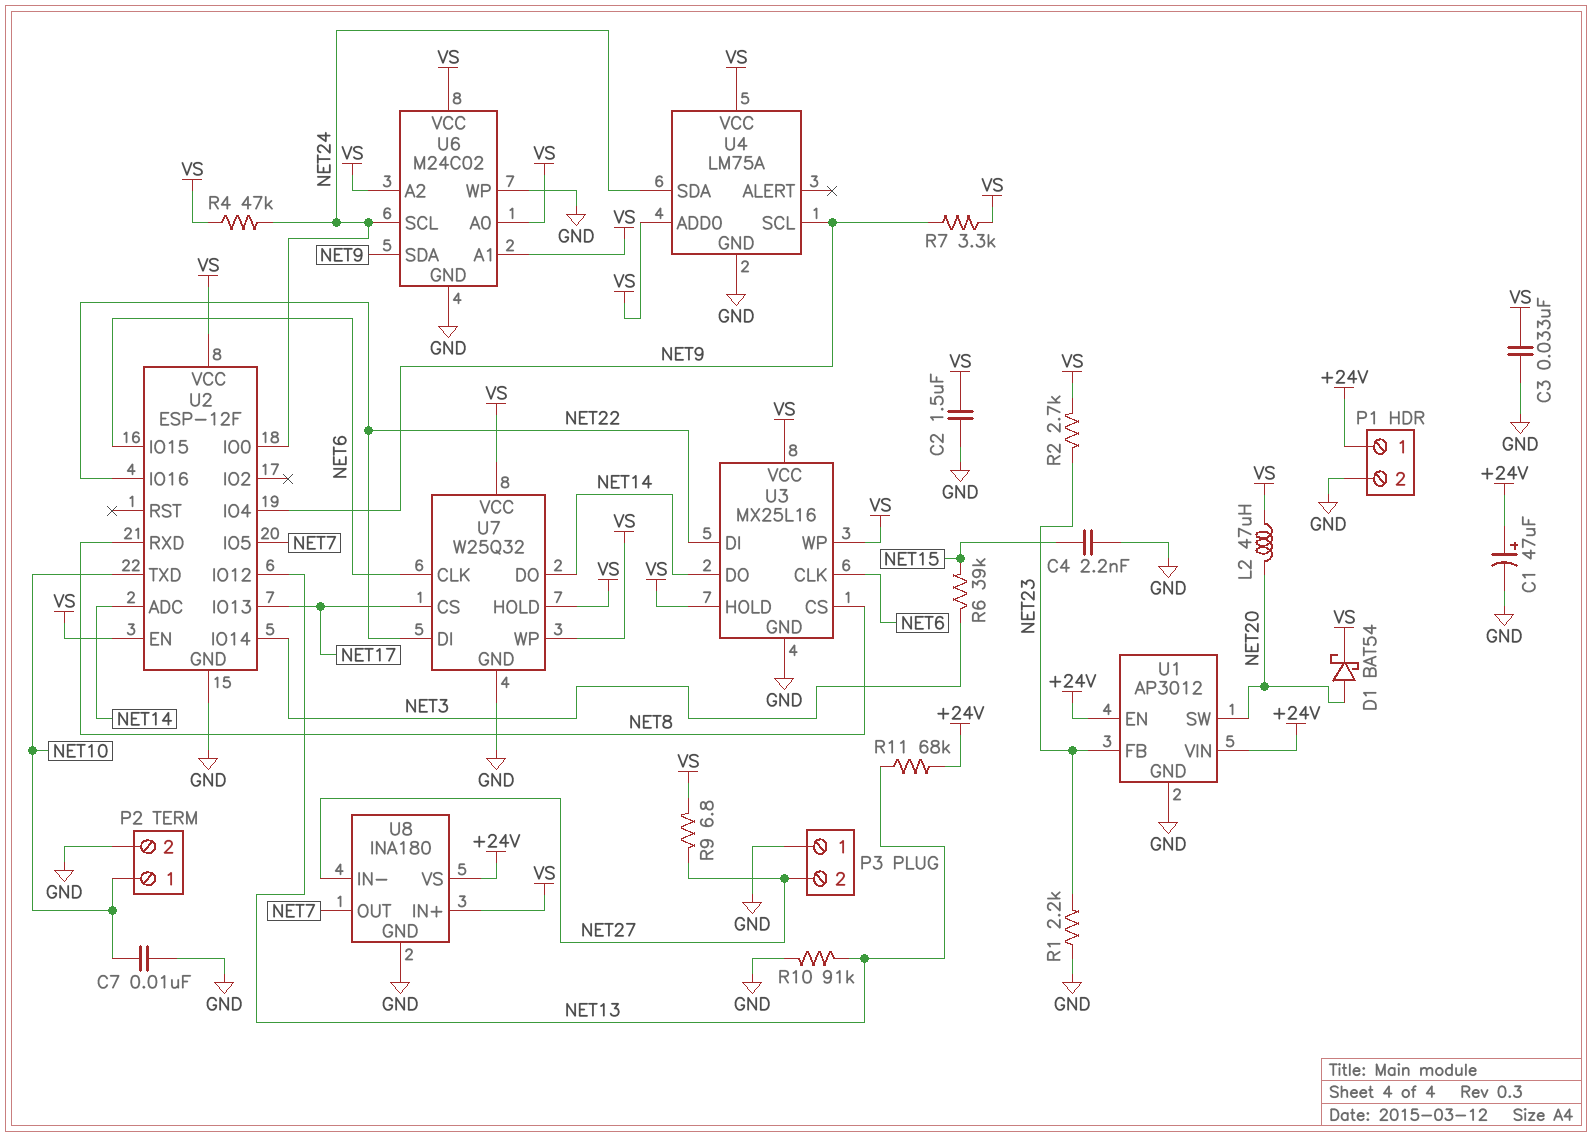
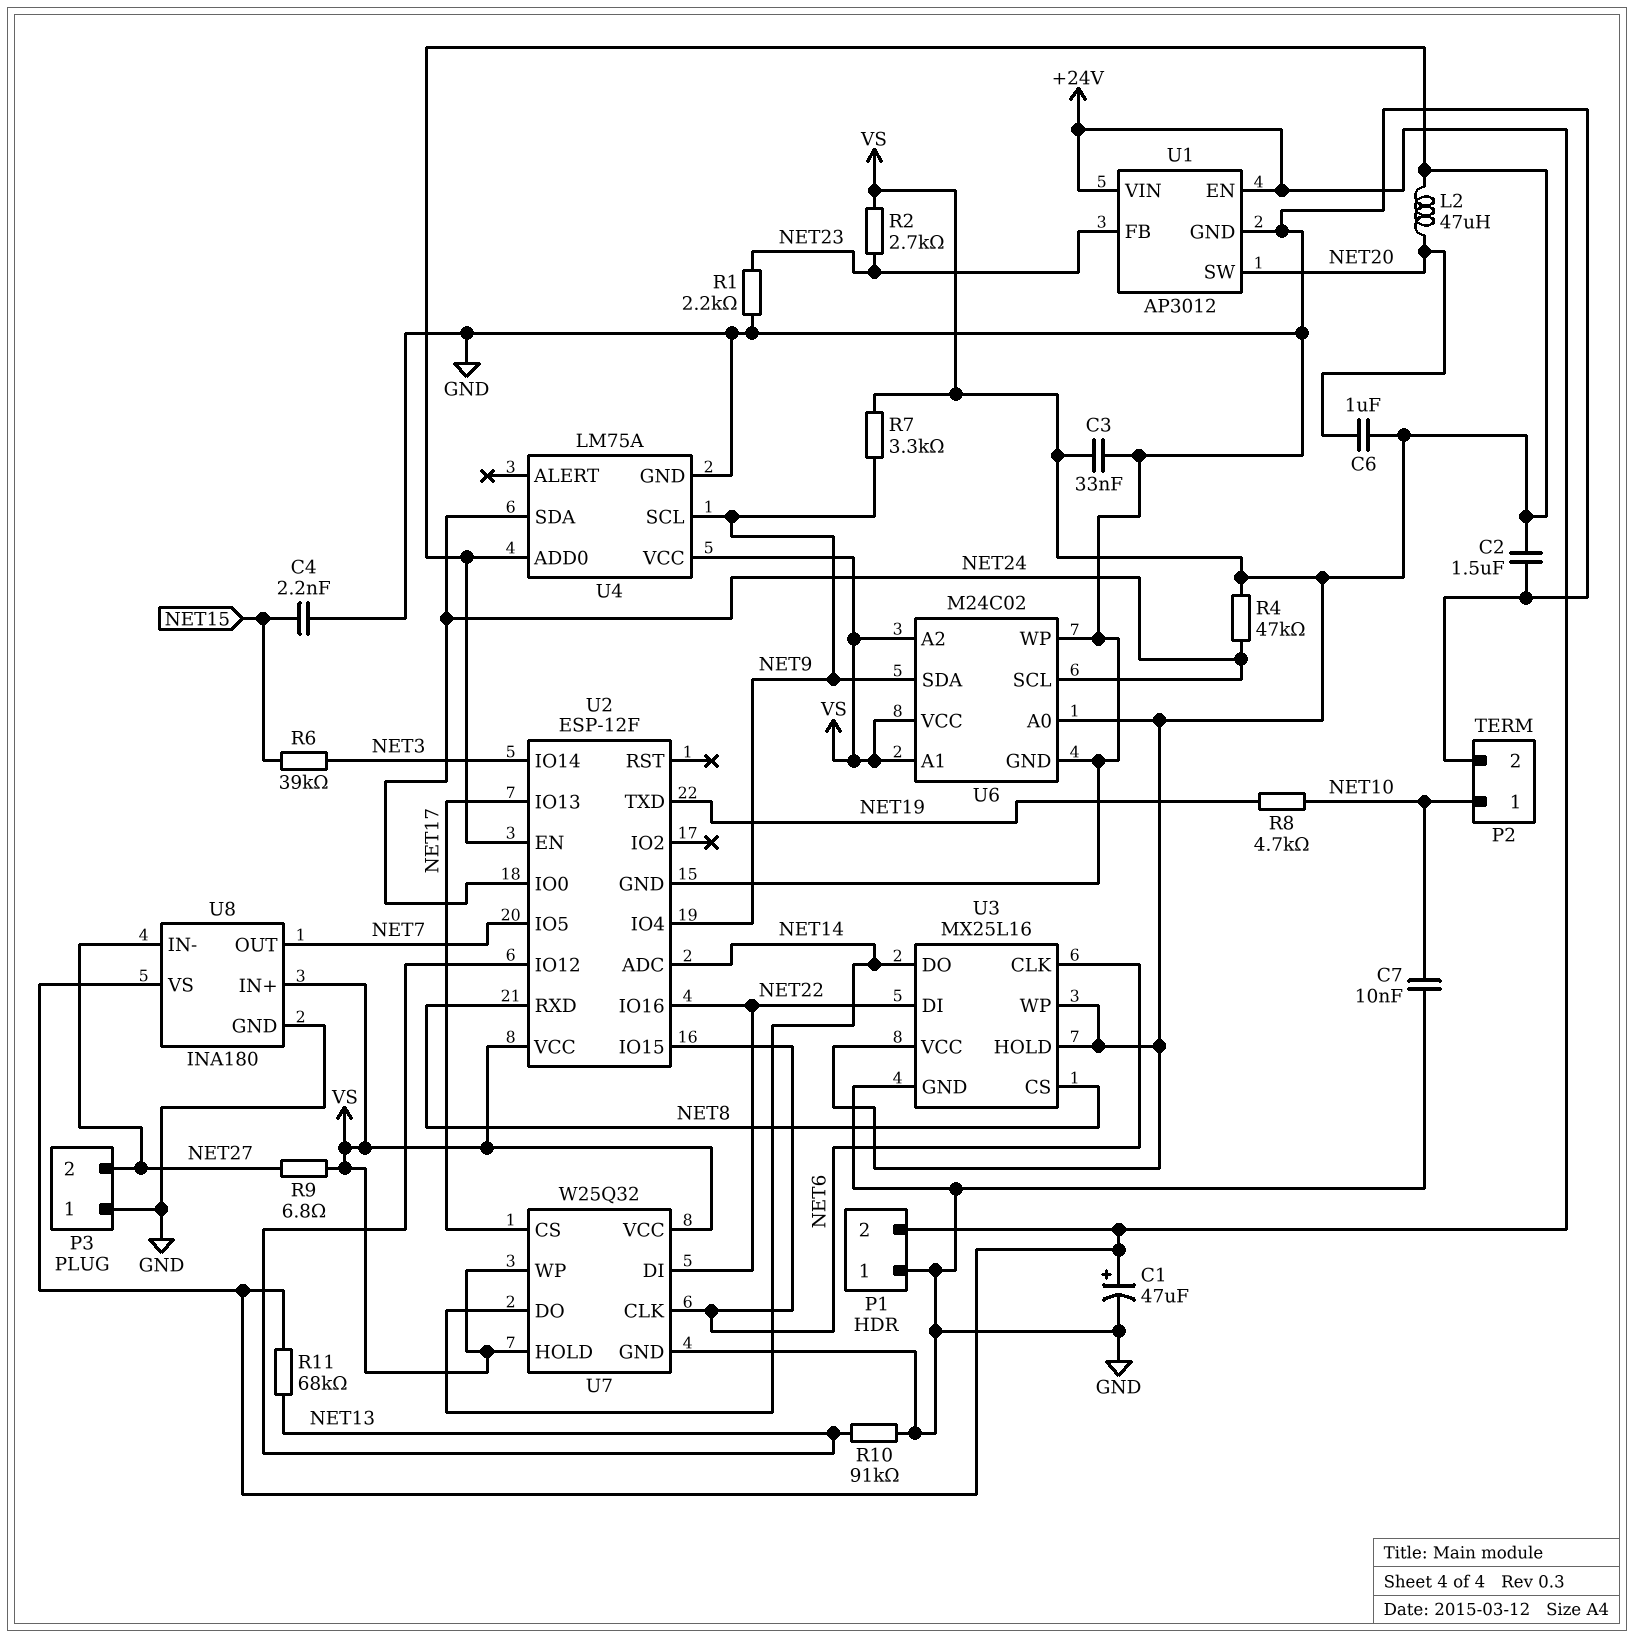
C6: none -> 1uF (NET20, VS)
D1: schottky BAT54 (A NET20, K VS) -> none
P1 pin 1: +24V -> GND
P1 pin 2: GND -> +24V
R8: none -> 4.7k (NET10, NET19)
U2 pin TXD: NET10 -> NET19

